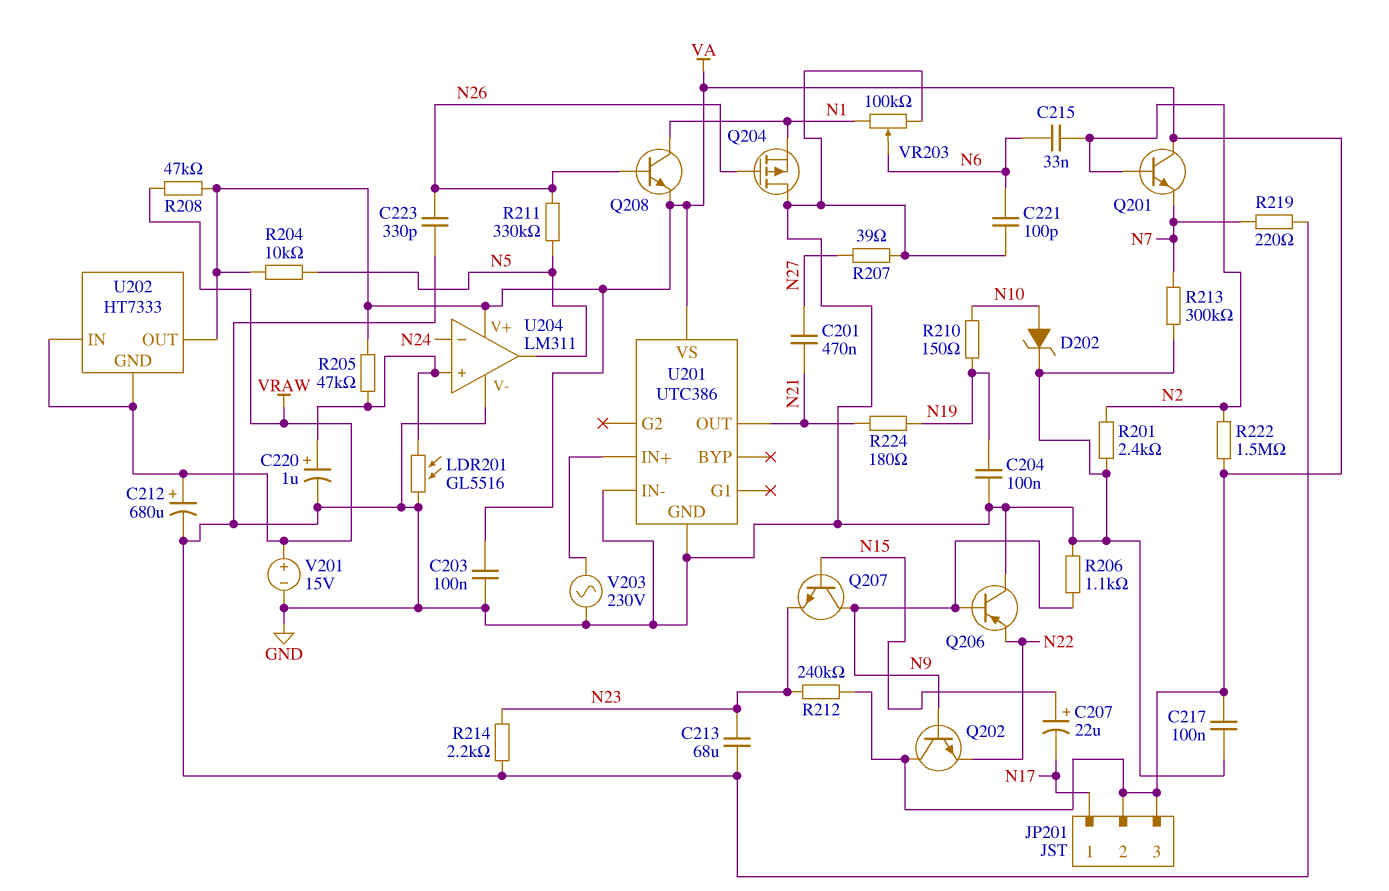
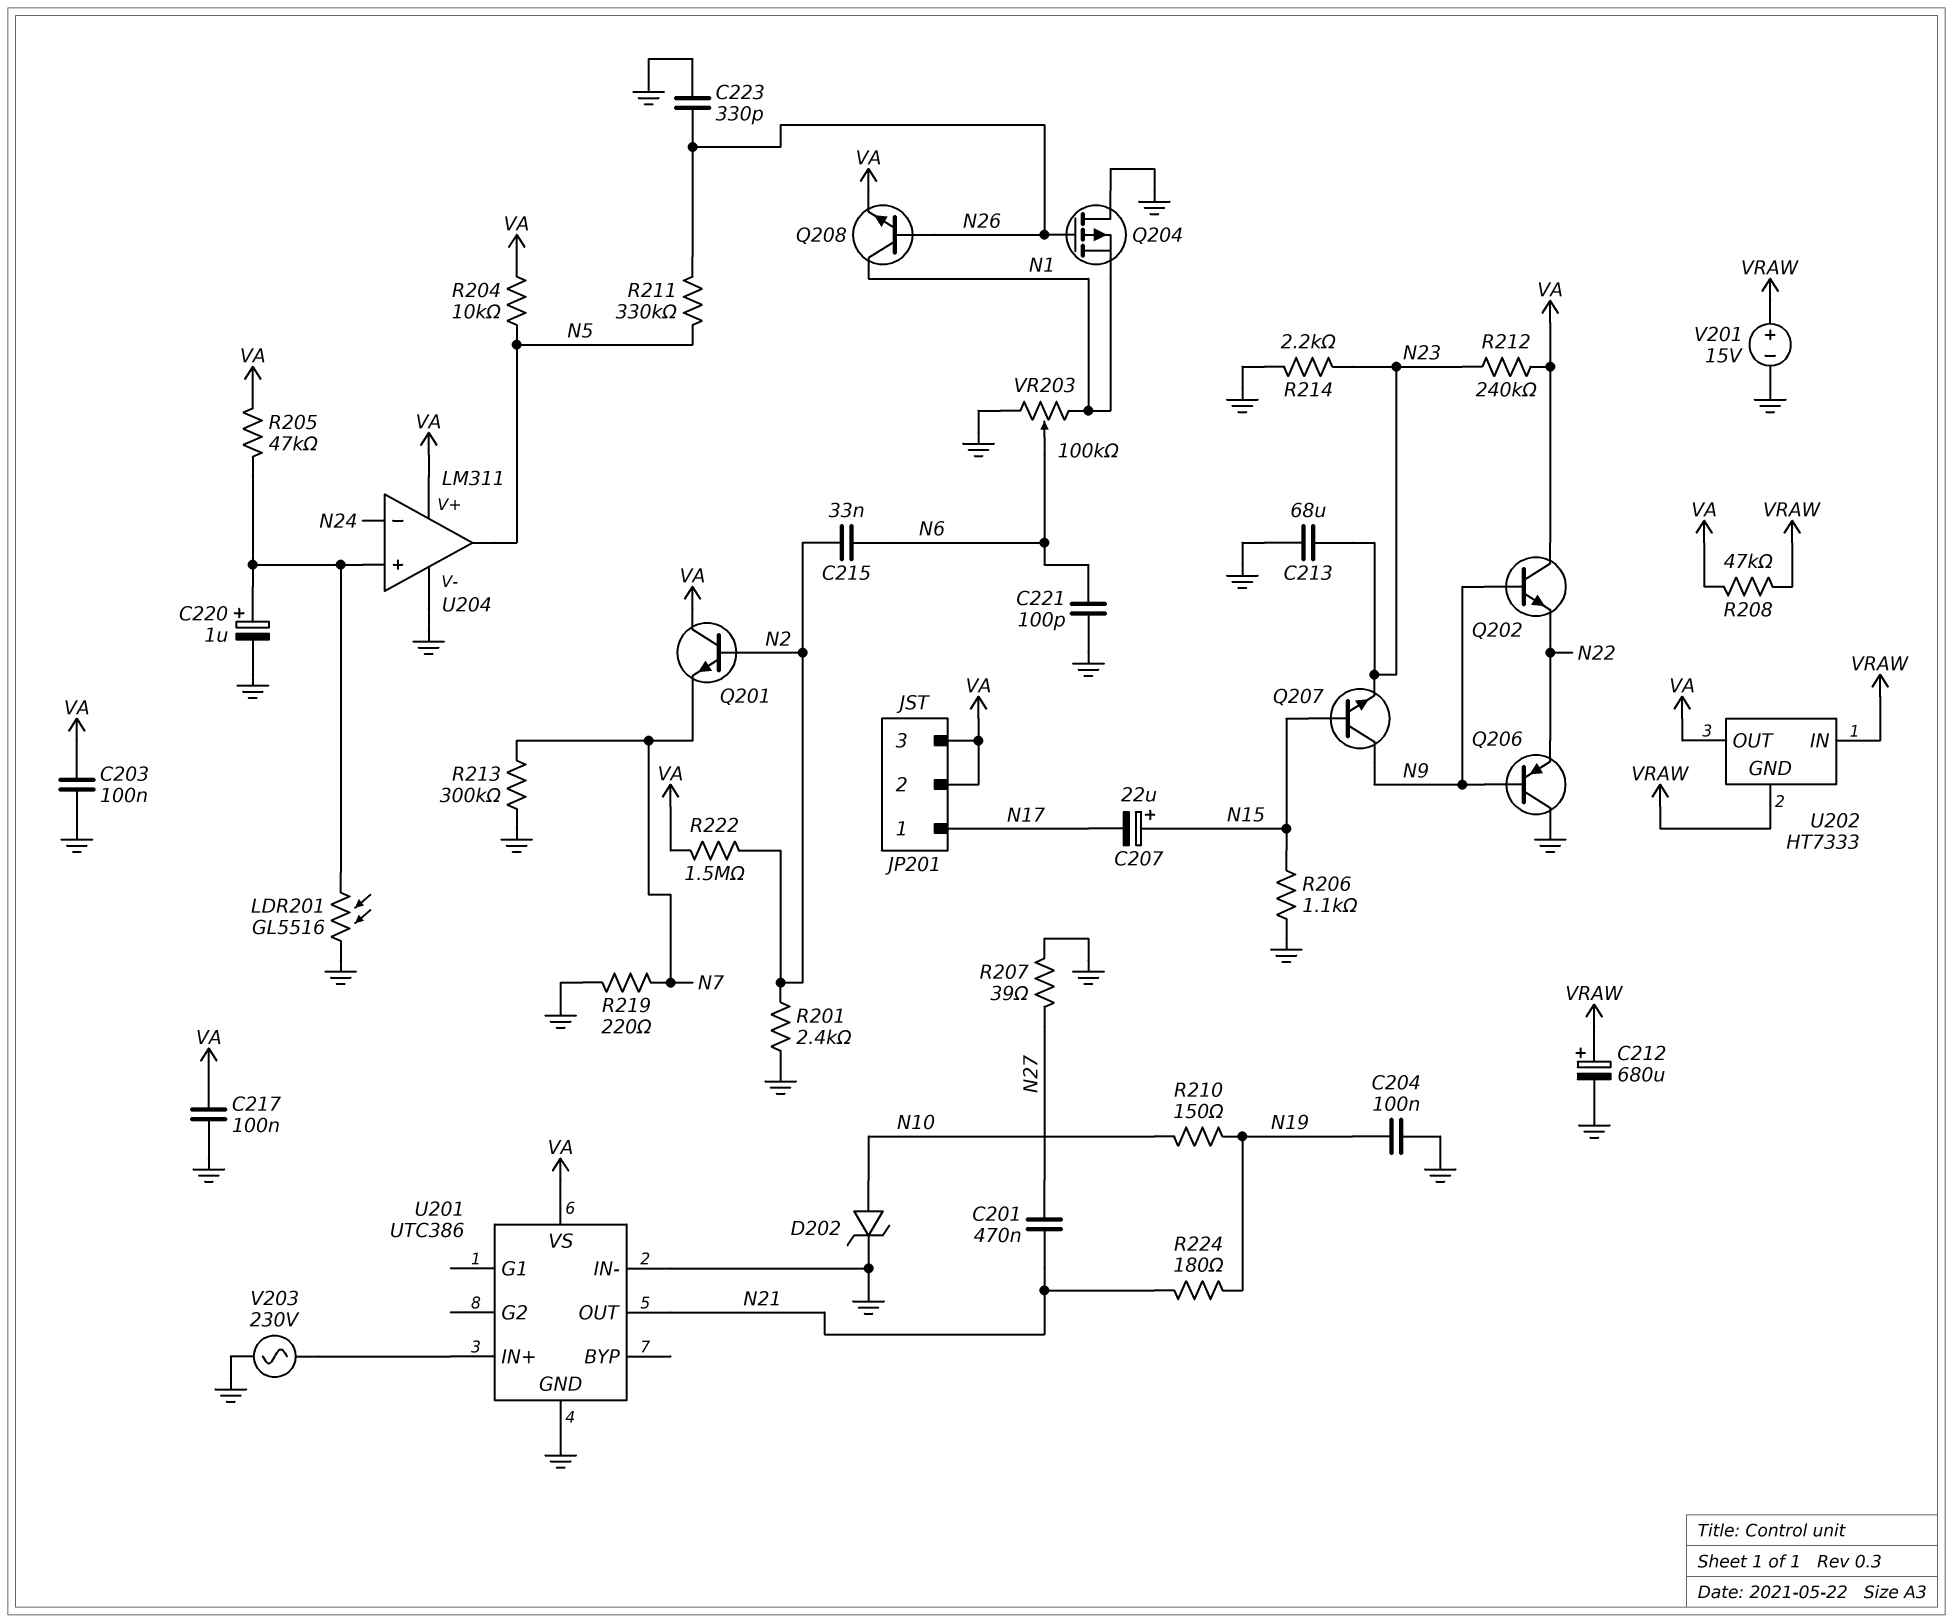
R206: 1.1k (GND, N9) -> 1.1k (GND, N15)

